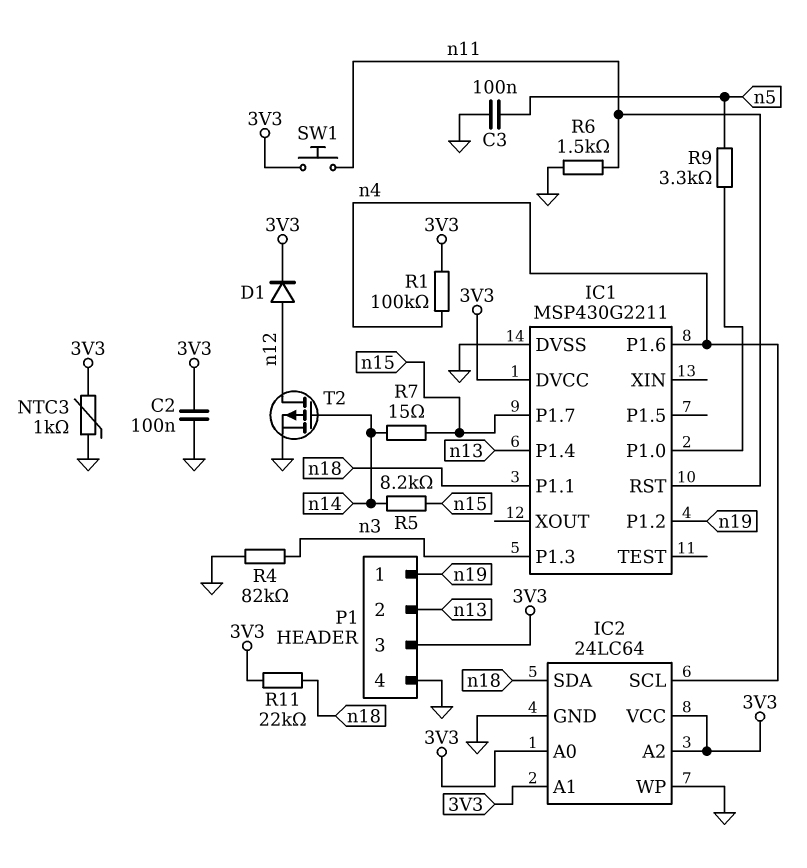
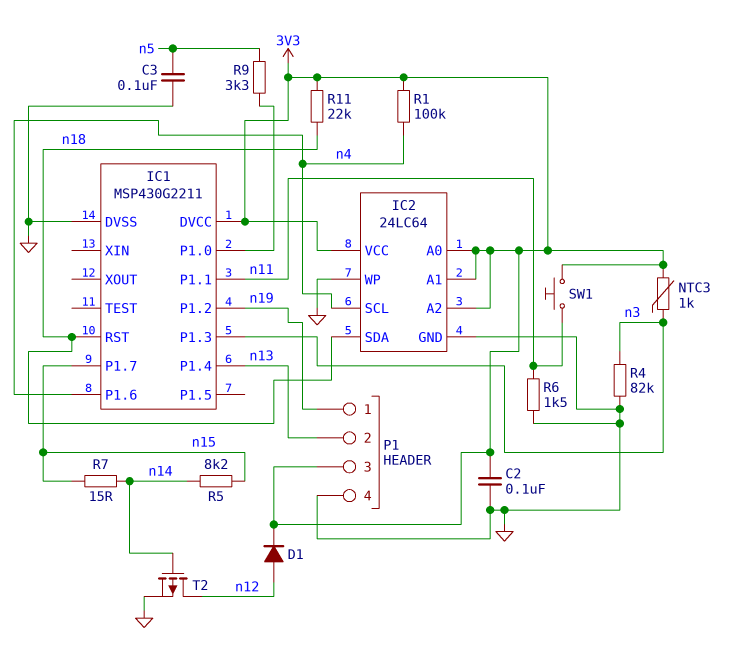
IC1 pin P1.1: n18 -> n11
IC1 pin RST: n11 -> n18
NTC3: 1k (3V3, GND) -> 1k (3V3, n3)

